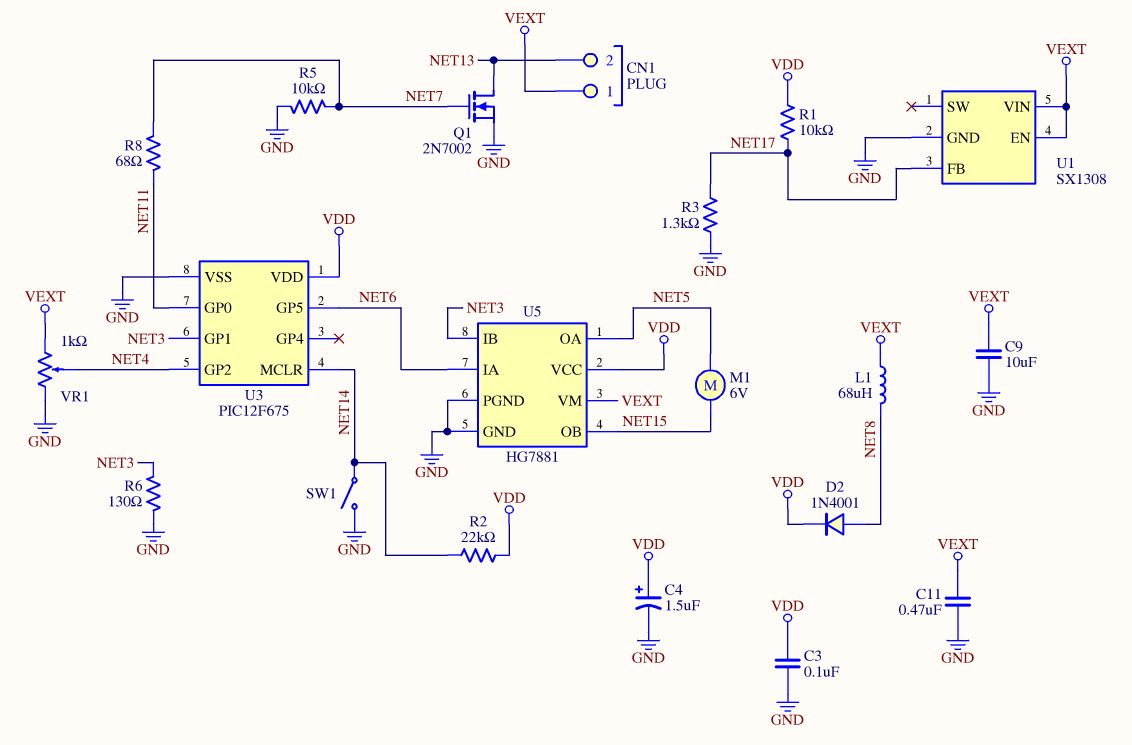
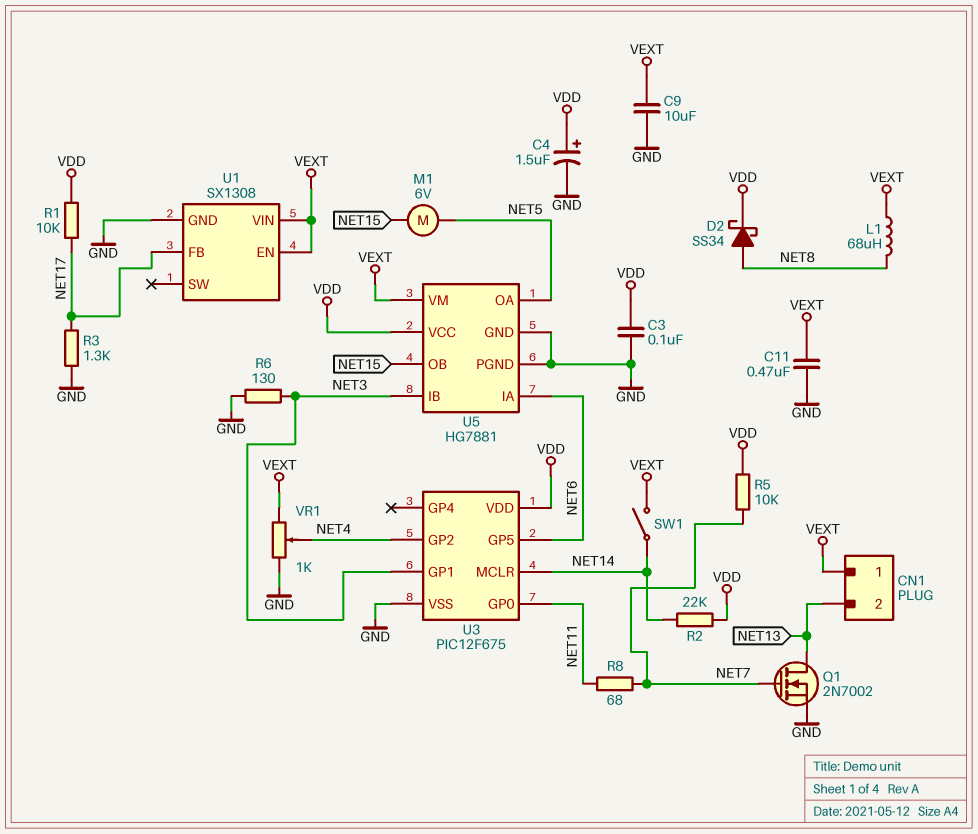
D2: diode 1N4001 (A NET8, K VDD) -> schottky SS34 (A NET8, K VDD)
R5: 10k (GND, NET7) -> 10k (NET7, VDD)
SW1: switch (GND, NET14) -> switch (NET14, VEXT)

